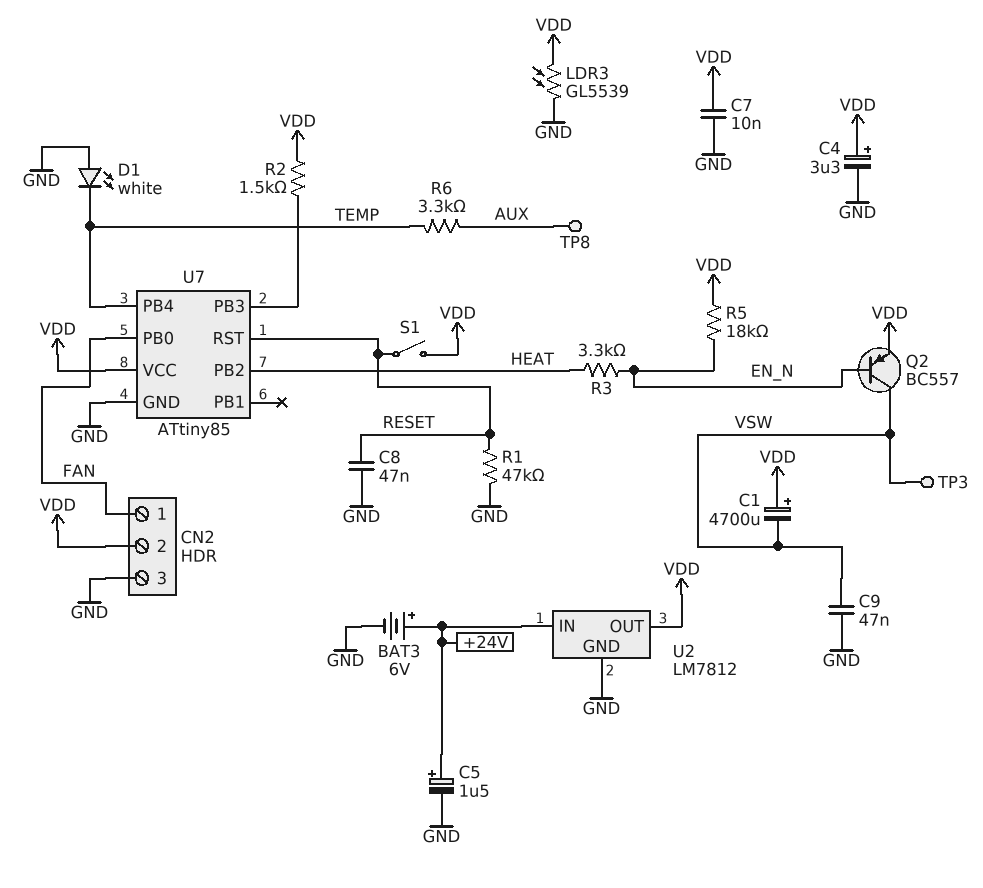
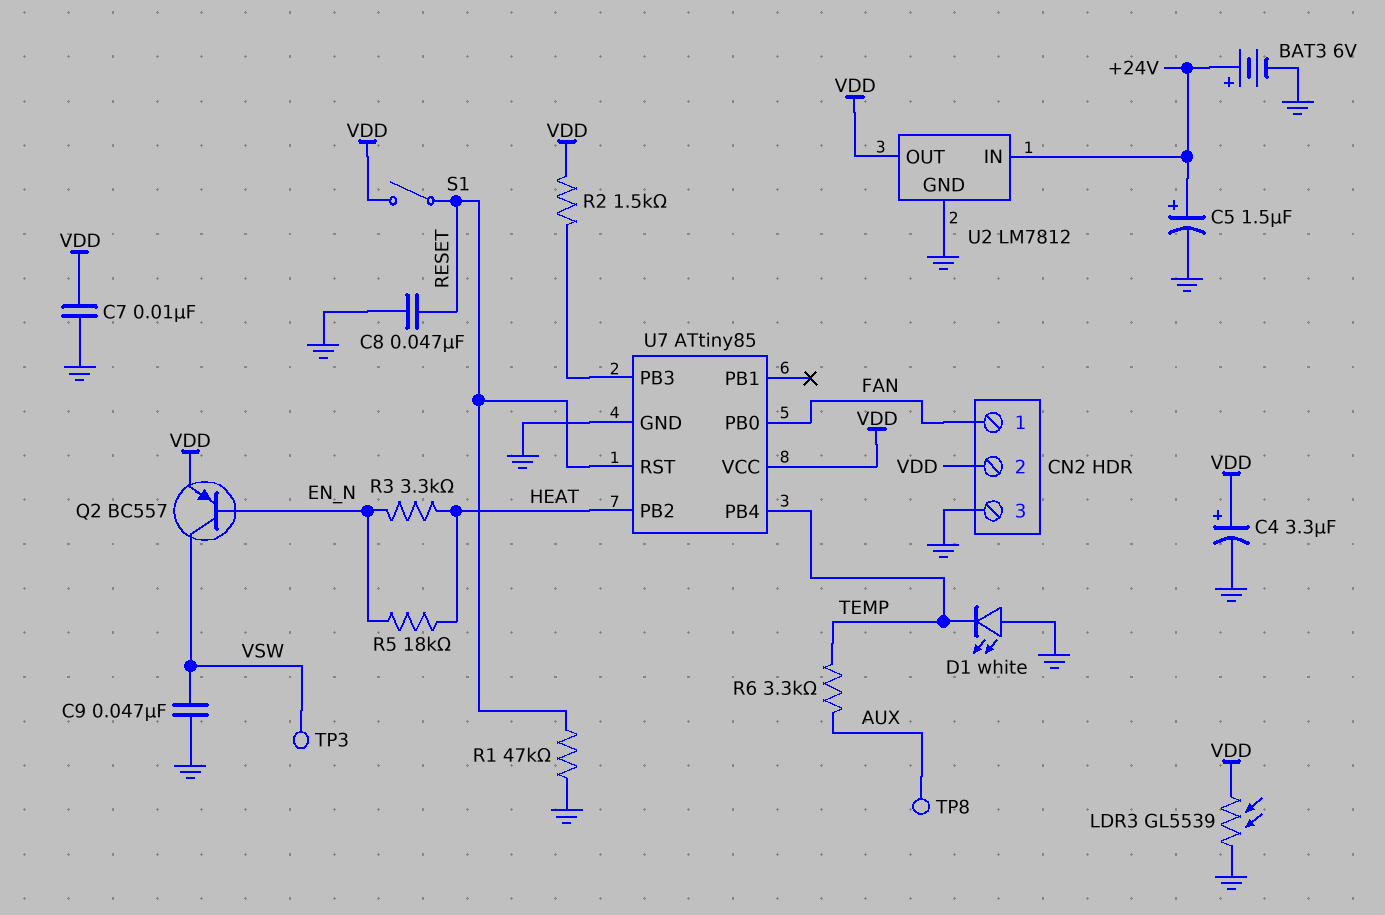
C1: 4700uF (plus VDD, minus VSW) -> none
R5: 18k (EN_N, VDD) -> 18k (EN_N, HEAT)

